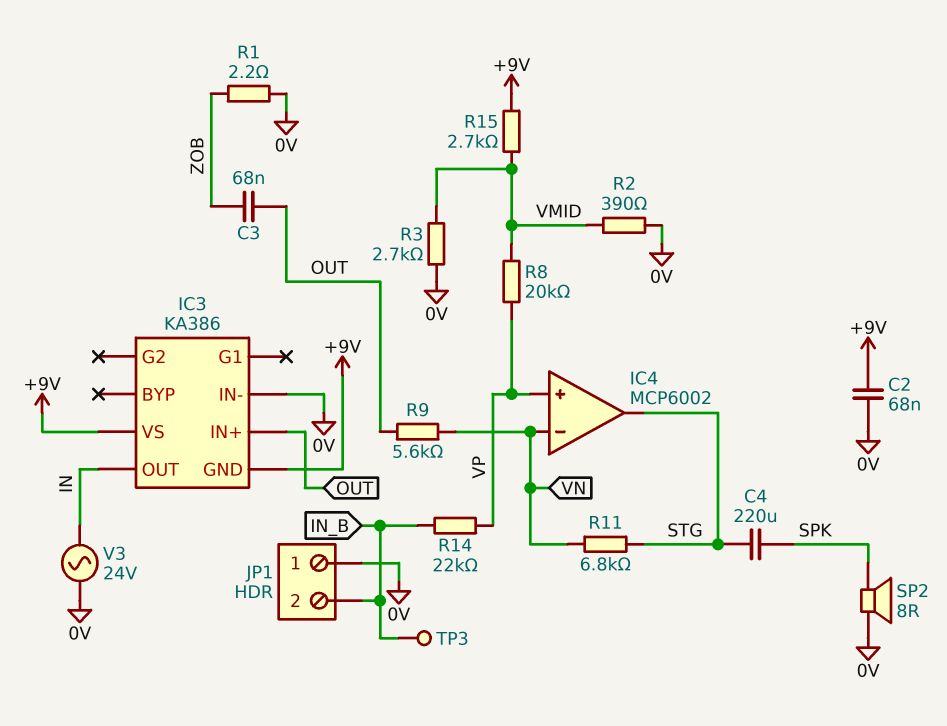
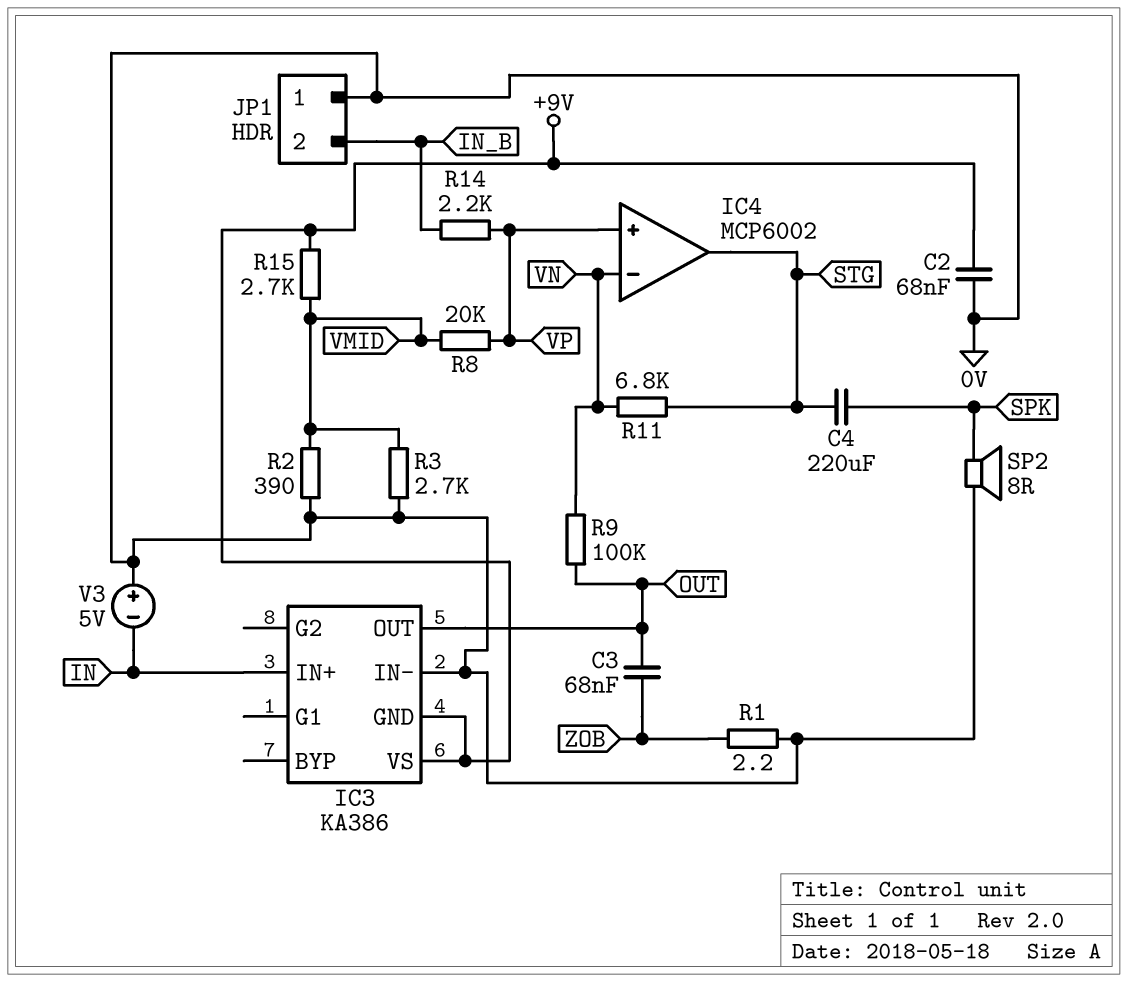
IC3 pin IN+: OUT -> IN
IC3 pin OUT: IN -> OUT
R9: 5.6k (OUT, VN) -> 100k (OUT, VN)
R14: 22k (IN_B, VP) -> 2.2k (IN_B, VP)
TP3: test point (IN_B) -> none
V3: AC 24V (0V, IN) -> 5V (plus 0V, minus IN)

